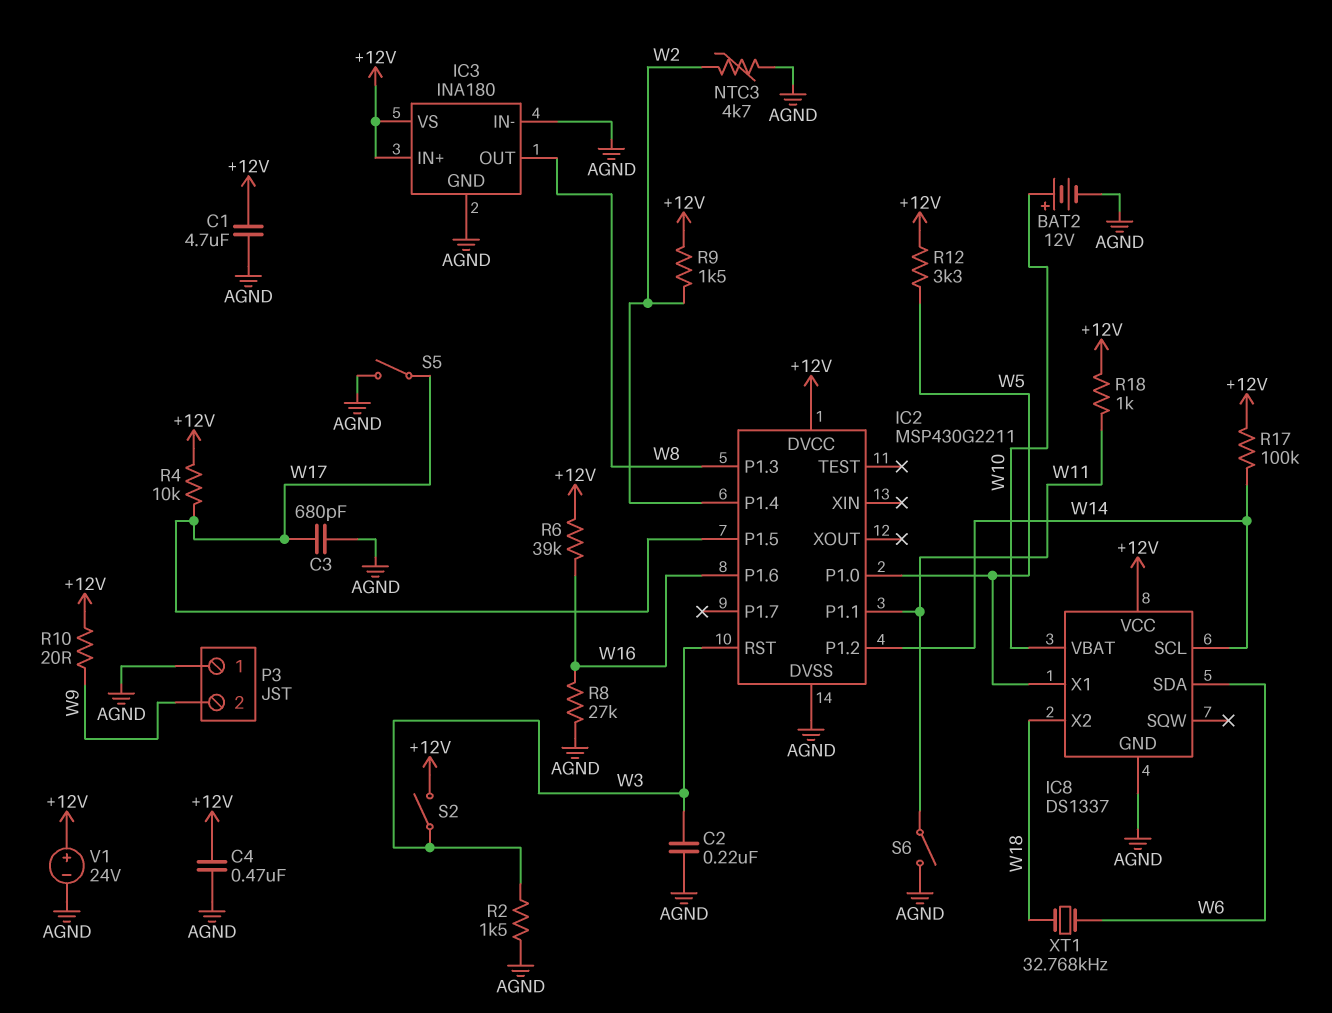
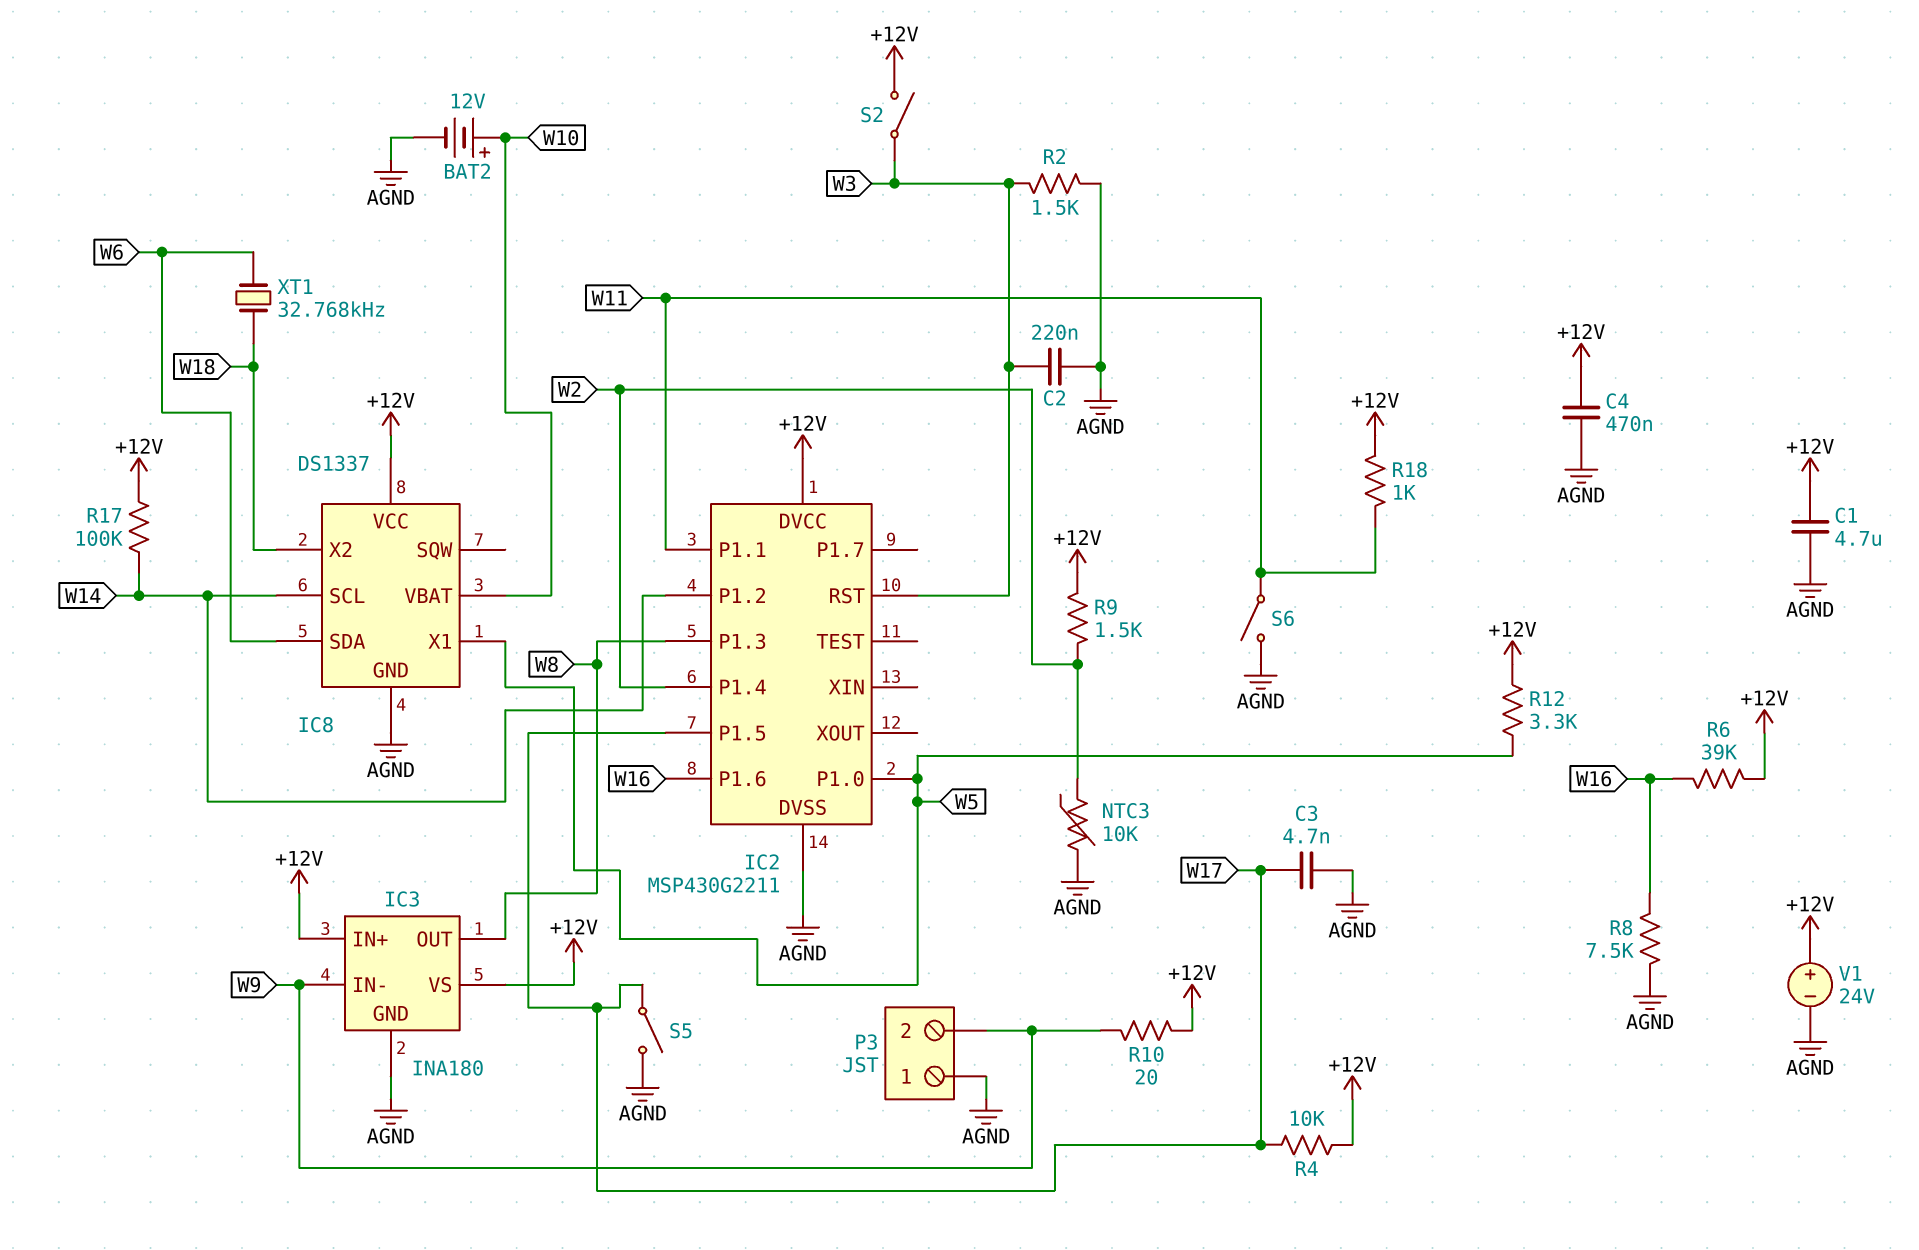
C3: 680pF (AGND, W17) -> 4.7nF (AGND, W17)
IC3 pin IN-: AGND -> W9
NTC3: 4.7k (AGND, W2) -> 10k (AGND, W2)
R8: 27k (AGND, W16) -> 7.5k (AGND, W16)

